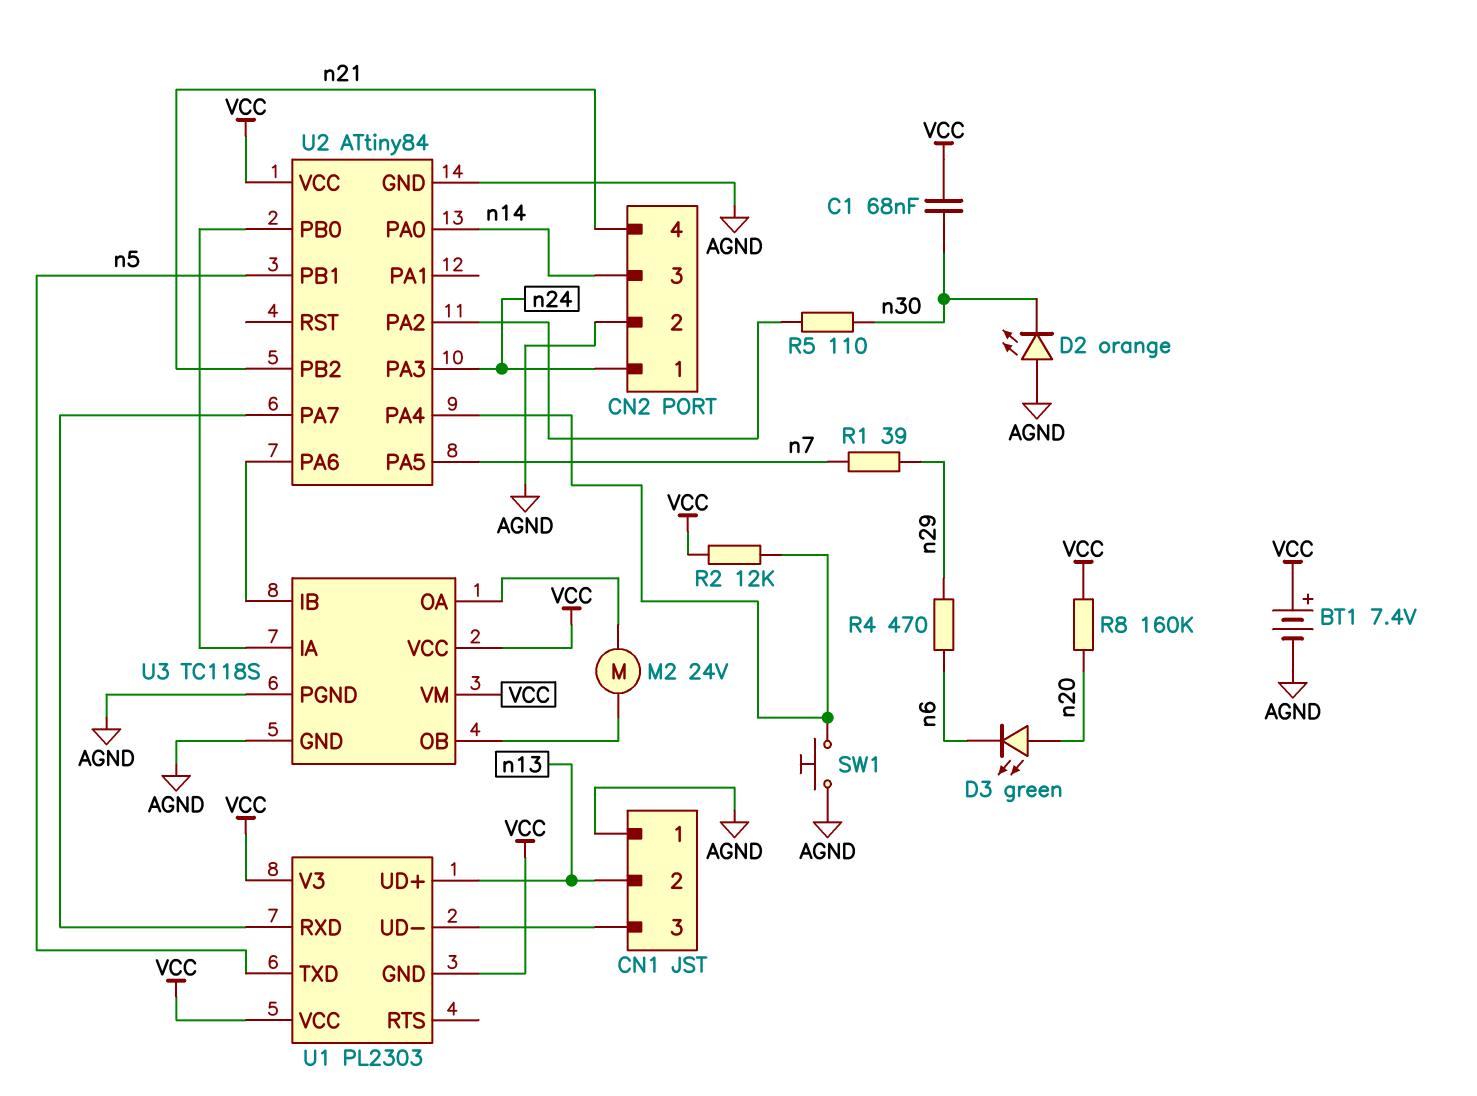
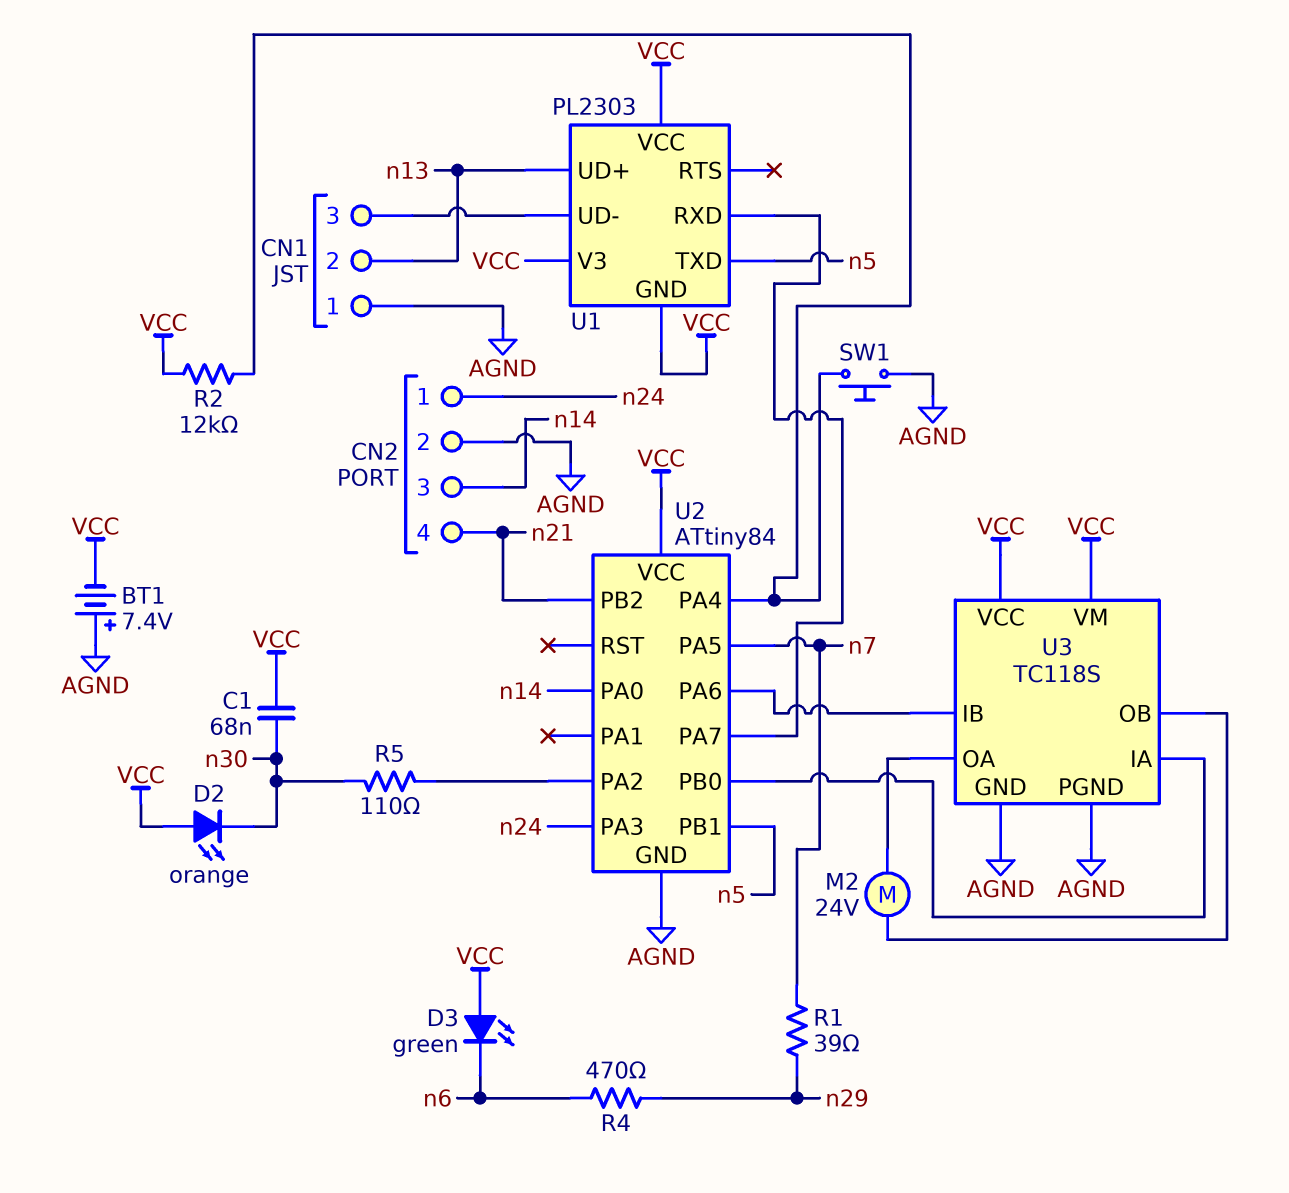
BT1: 7.4V (plus VCC, minus AGND) -> 7.4V (plus AGND, minus VCC)
D2: LED orange (A AGND, K n30) -> LED orange (A VCC, K n30)
D3: LED green (A n20, K n6) -> LED green (A VCC, K n6)
R8: 160k (VCC, n20) -> none

